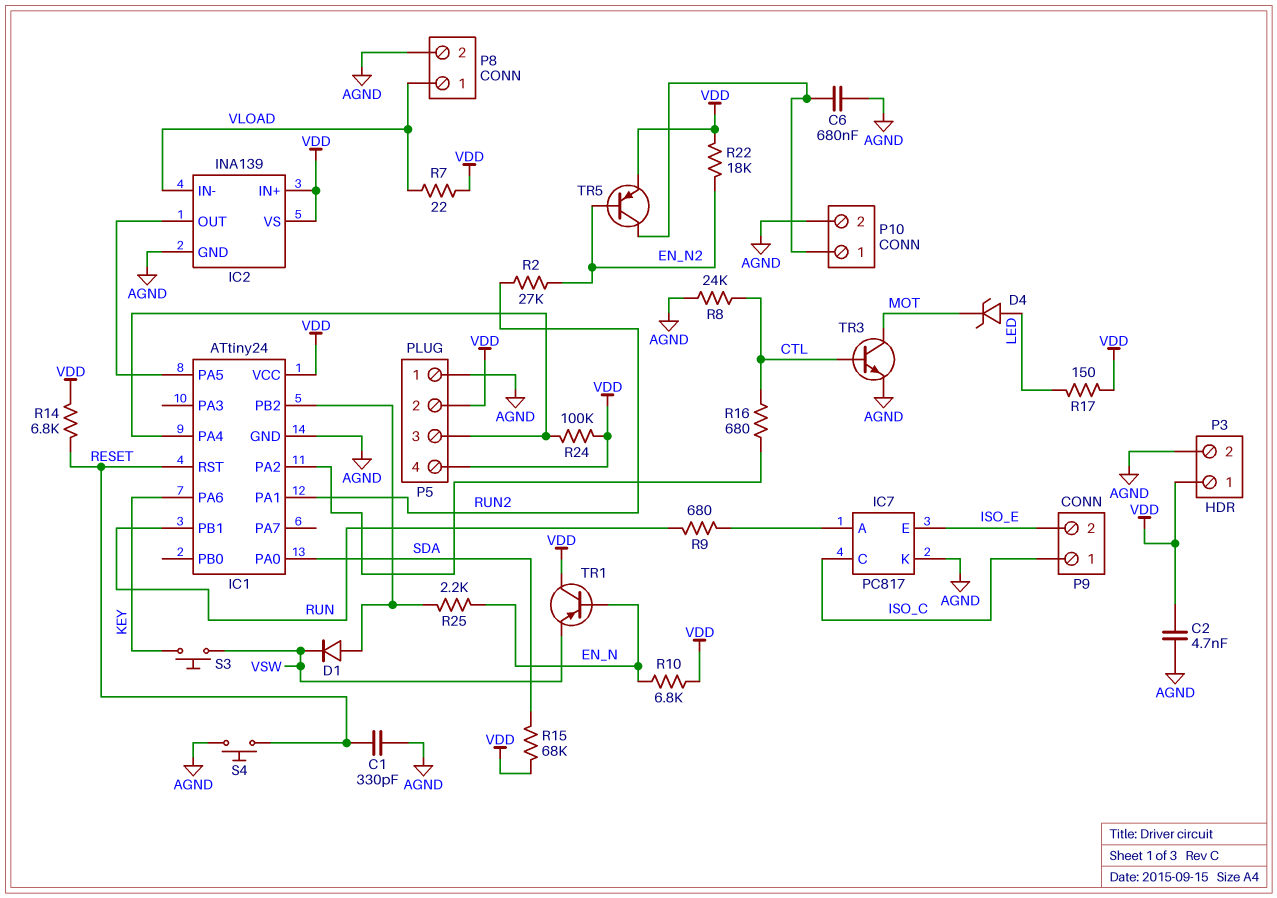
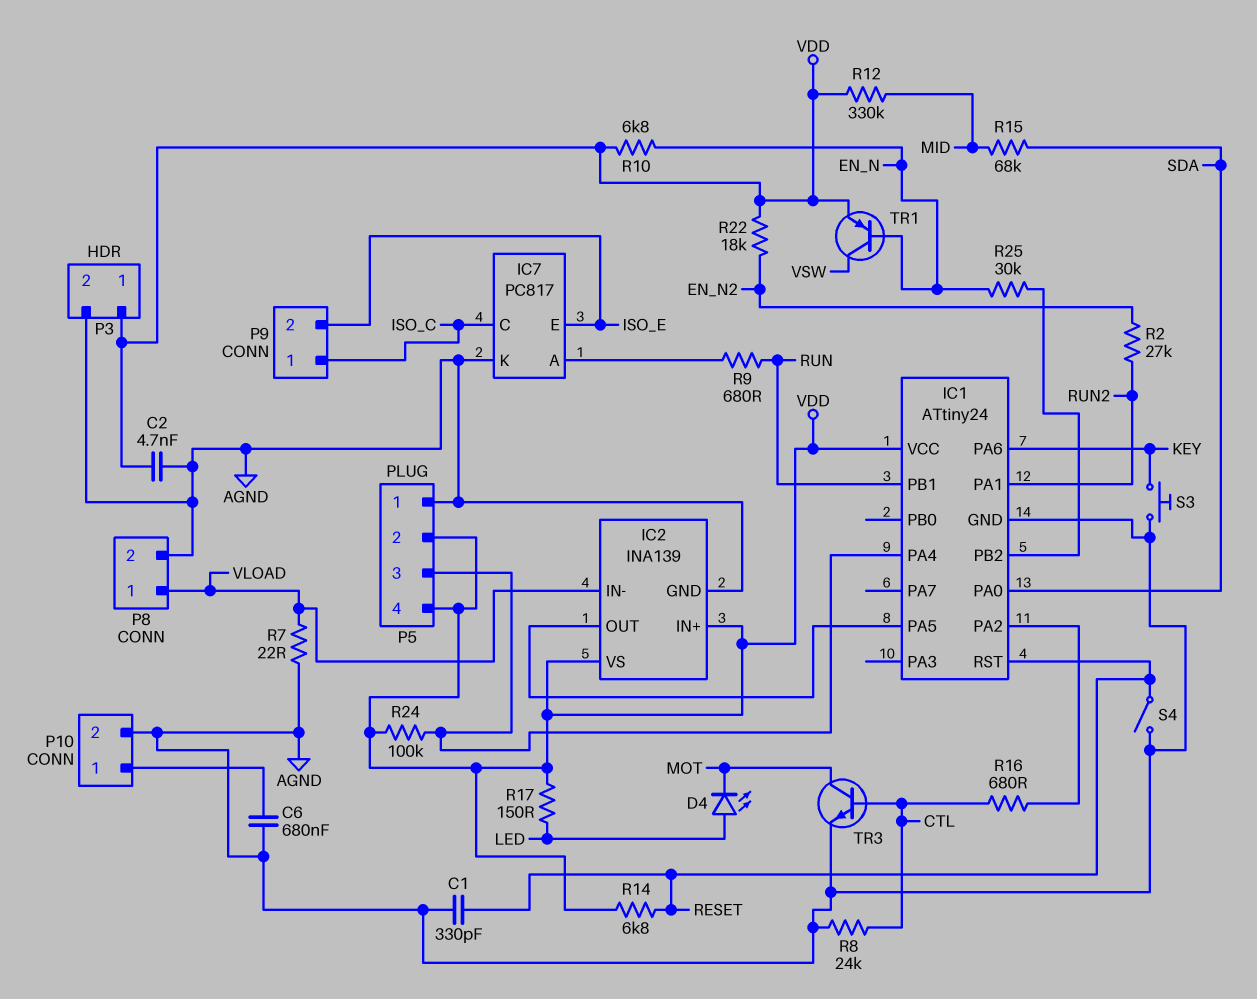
D1: diode (A IC1/PB2, K VSW) -> none
D4: zener (A LED, K MOT) -> LED (A LED, K MOT)
R7: 22 (VDD, VLOAD) -> 22 (AGND, VLOAD)
R12: none -> 330k (MID, VDD)
R15: 68k (SDA, VDD) -> 68k (MID, SDA)
R25: 2.2k (EN_N, IC1/PB2) -> 30k (EN_N, IC1/PB2)
S3: button (KEY, VSW) -> button (AGND, KEY)
S4: button (AGND, RESET) -> switch (AGND, RESET)
TR1: PNP (B EN_N, C VDD, E VSW) -> PNP (B EN_N, C VSW, E VDD)
TR5: PNP (B EN_N2, C P10/1, E VDD) -> none

